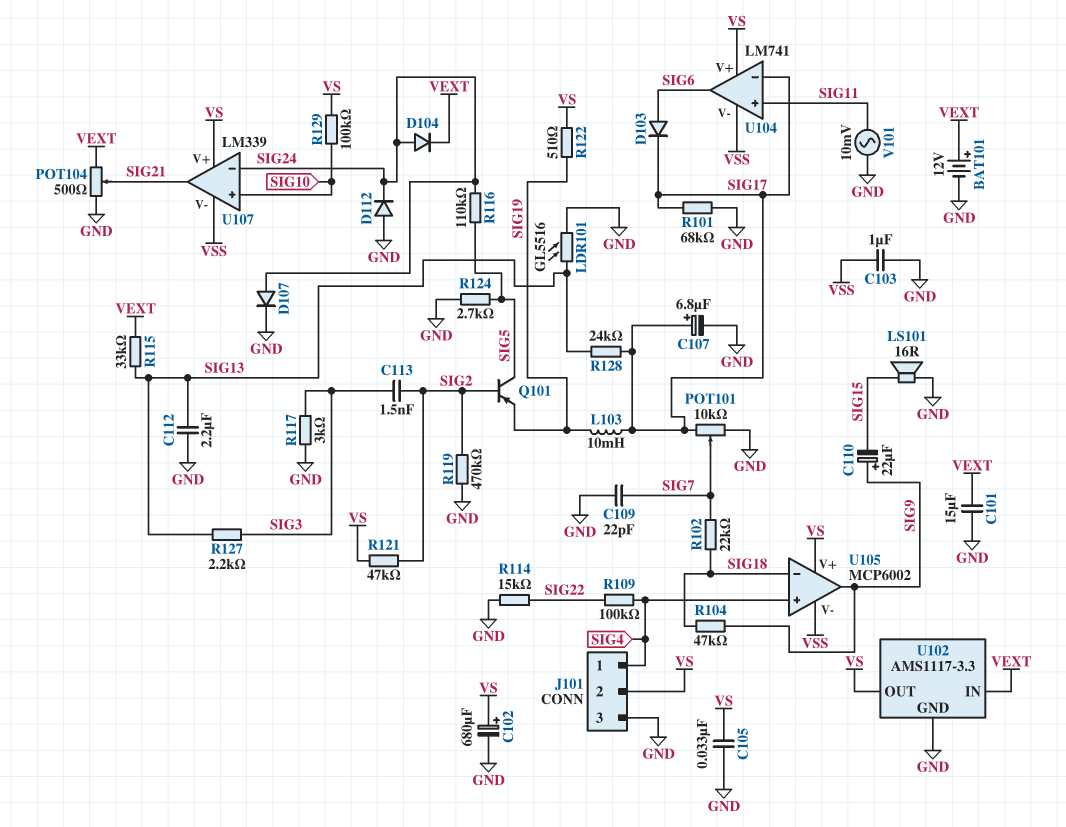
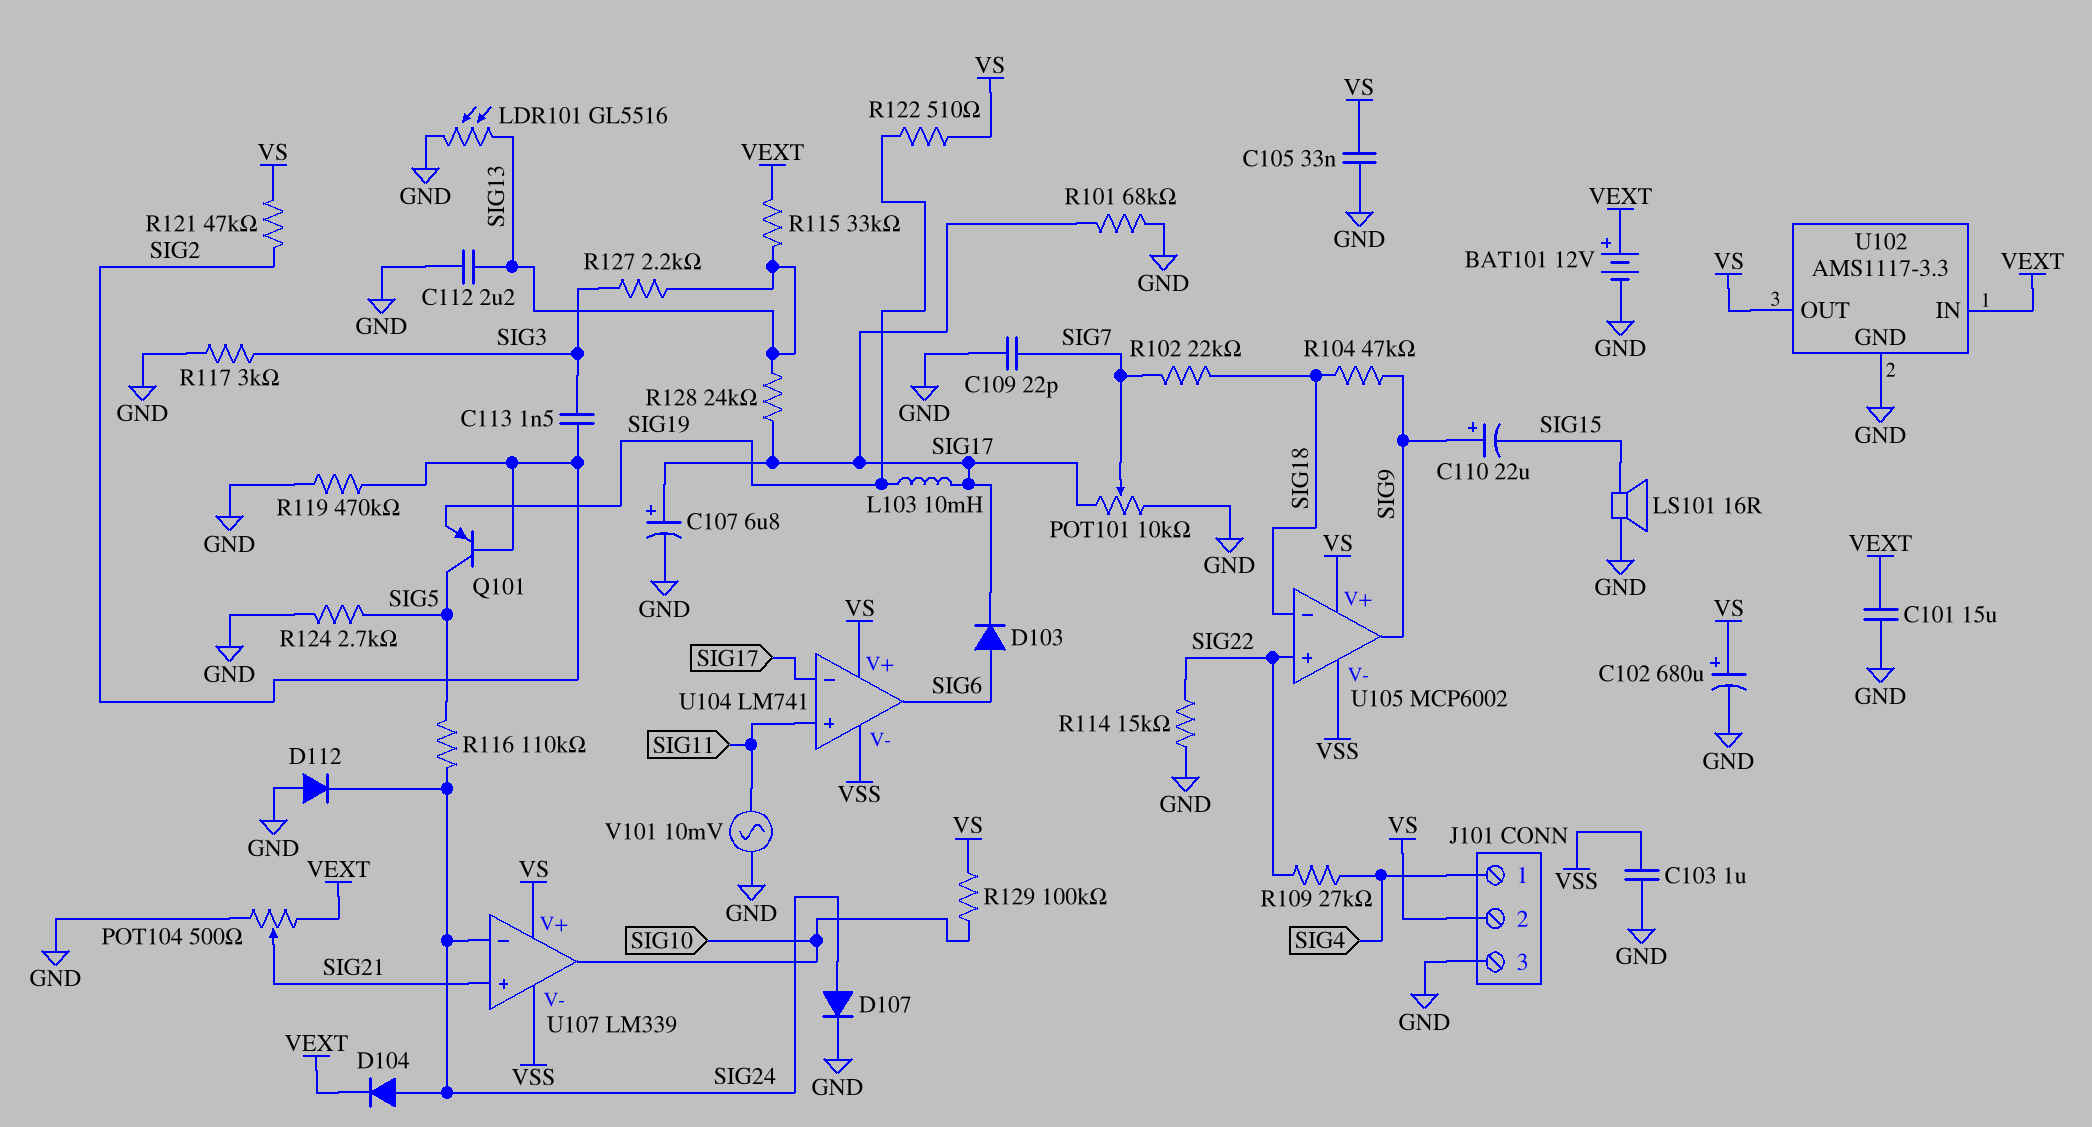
R109: 100k (SIG4, SIG22) -> 27k (SIG4, SIG22)
U105 pin in+: SIG4 -> SIG22
U107 pin in+: SIG10 -> SIG21
U107 pin out: SIG21 -> SIG10

